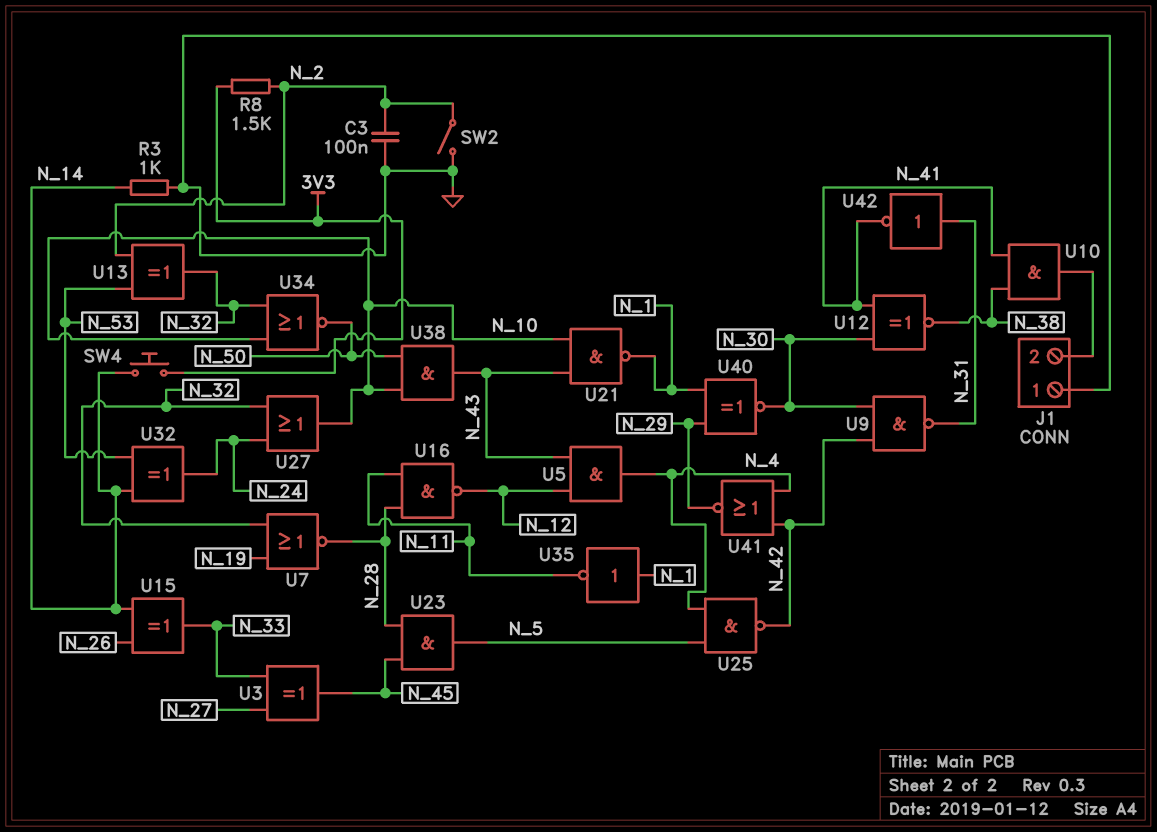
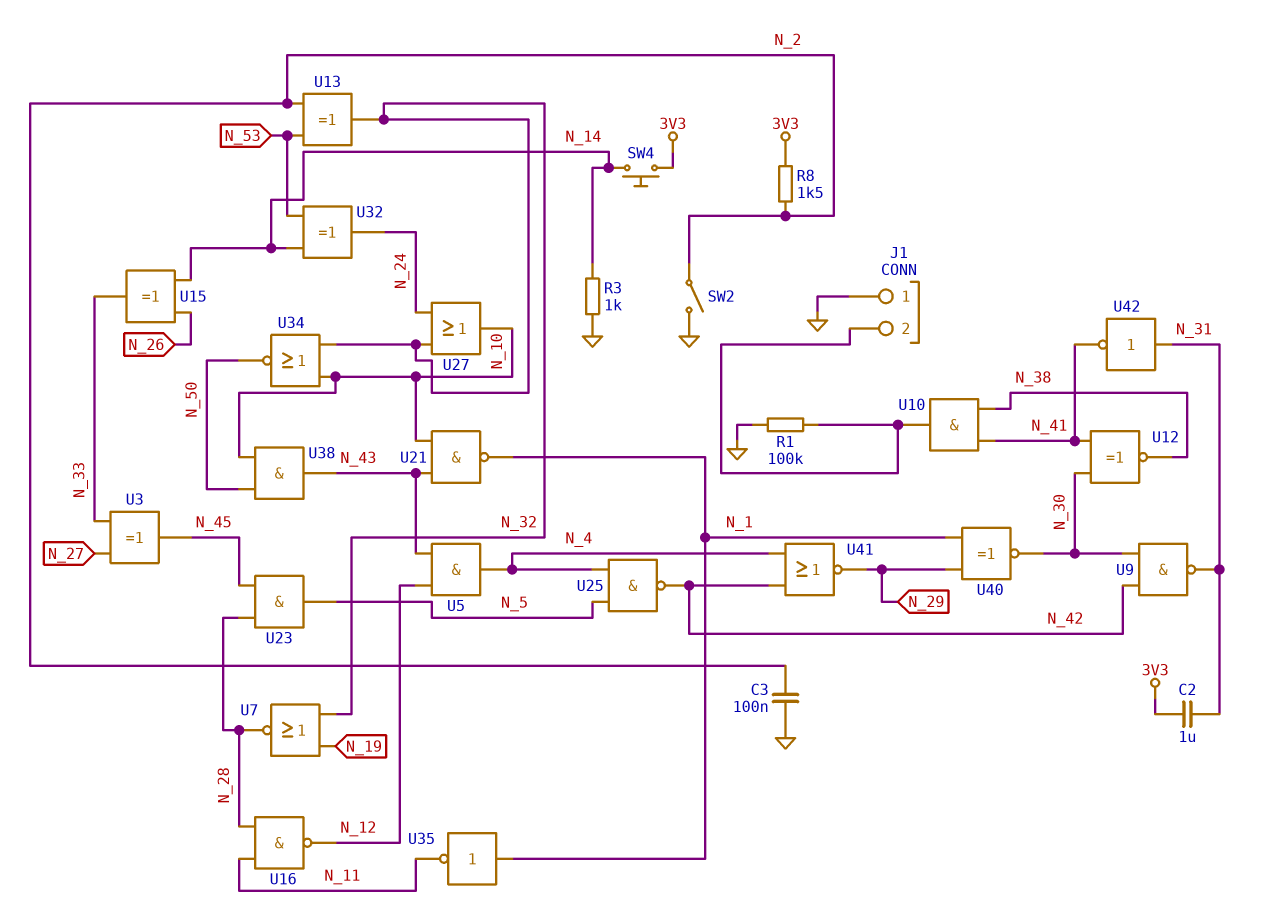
C2: none -> 1uF (3V3, N_31)
R1: none -> 100k (GND, J1/2)

